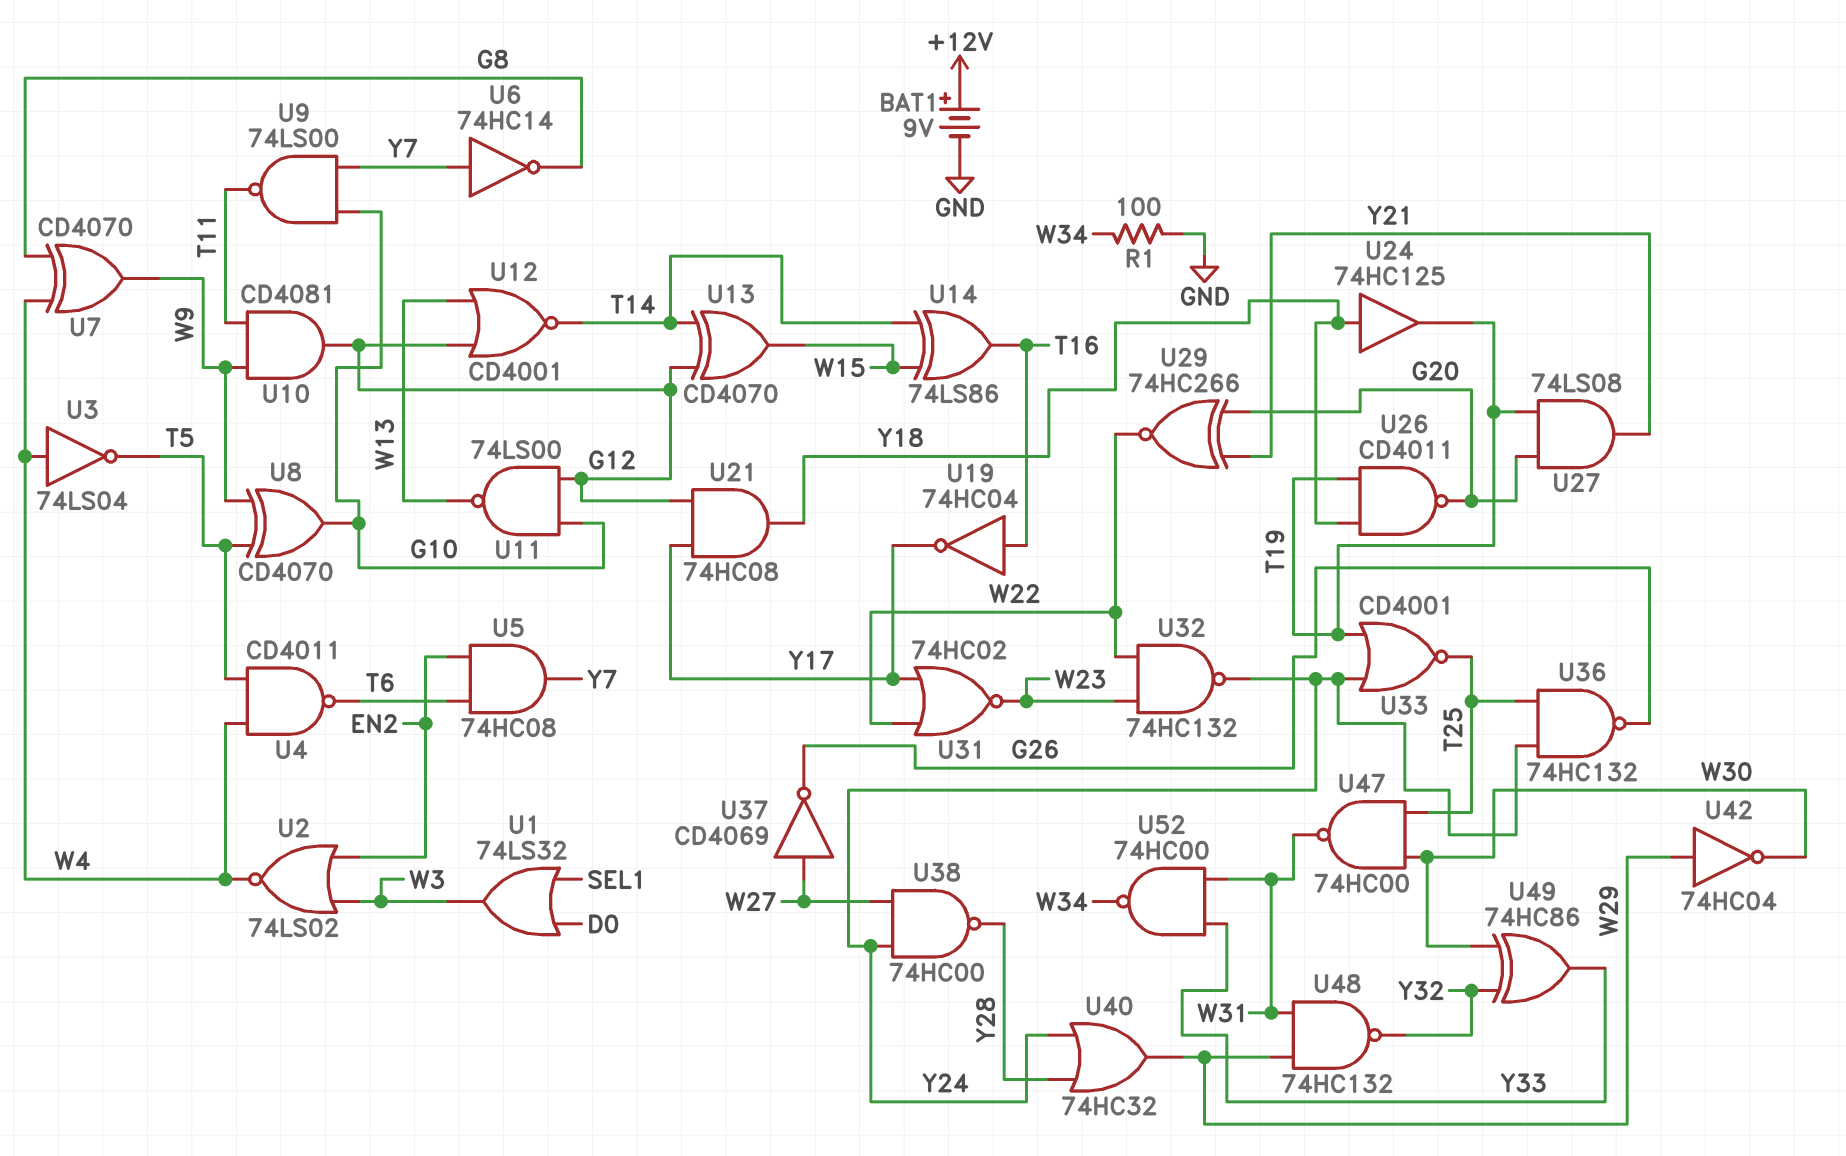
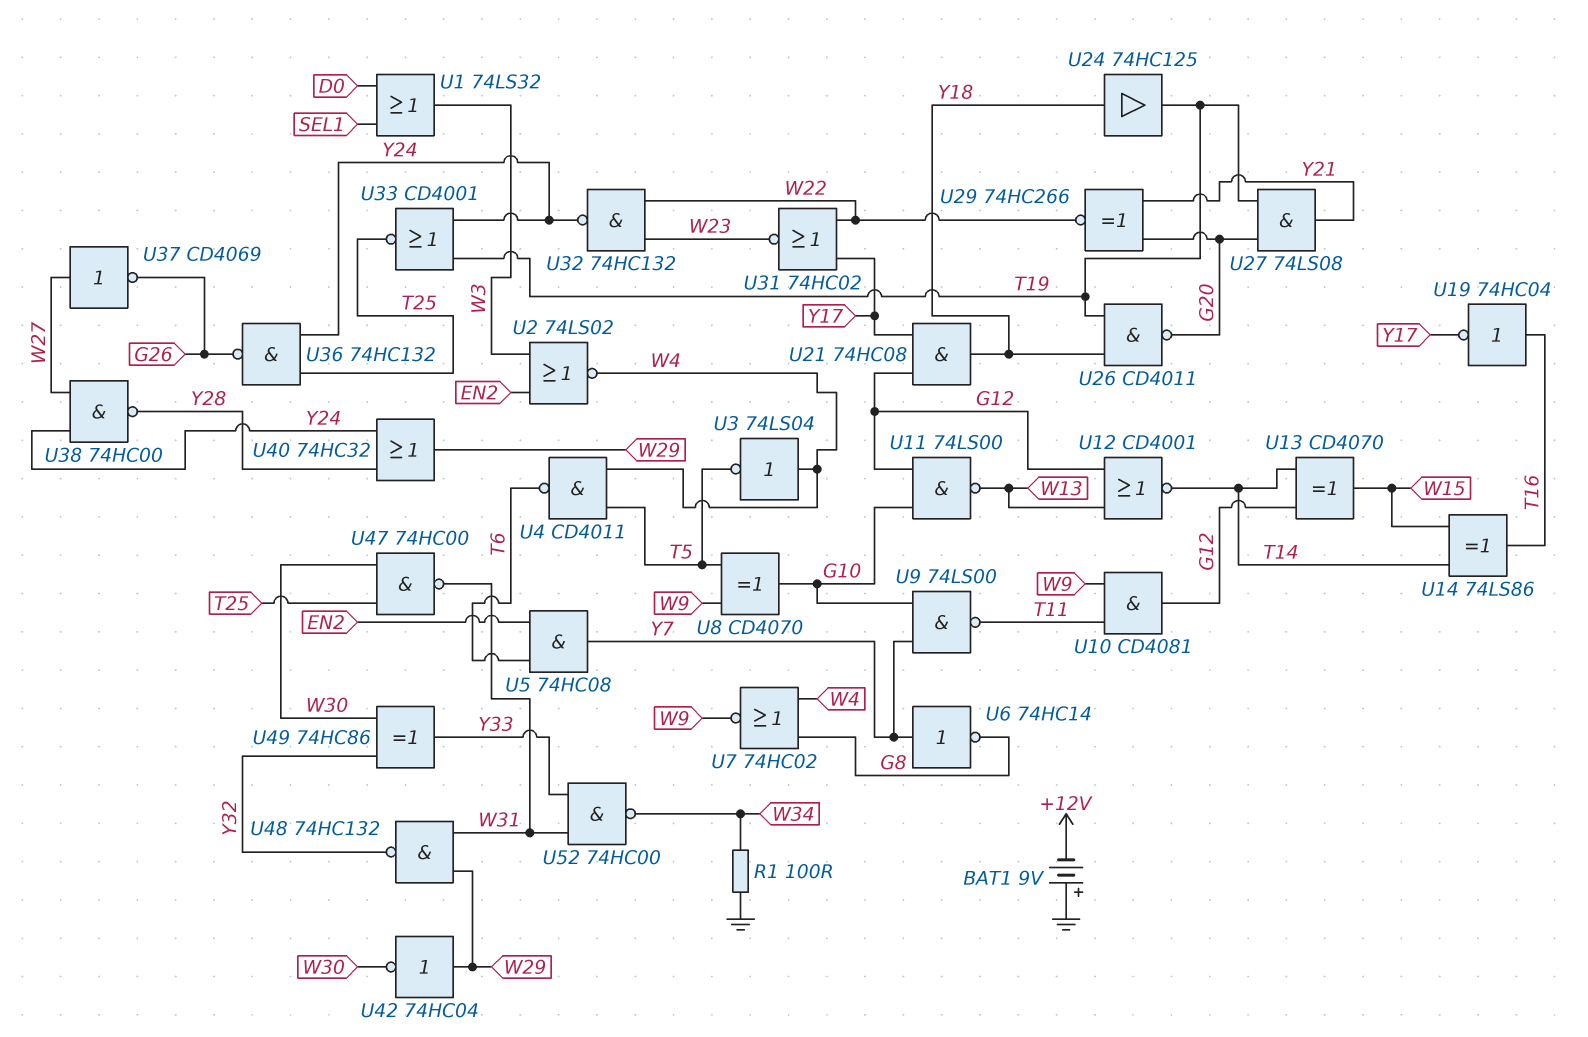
BAT1: 9V (plus +12V, minus GND) -> 9V (plus GND, minus +12V)
U7: XOR CD4070 (in G8, in W4, out W9) -> NOR 74HC02 (in G8, in W4, out W9)

